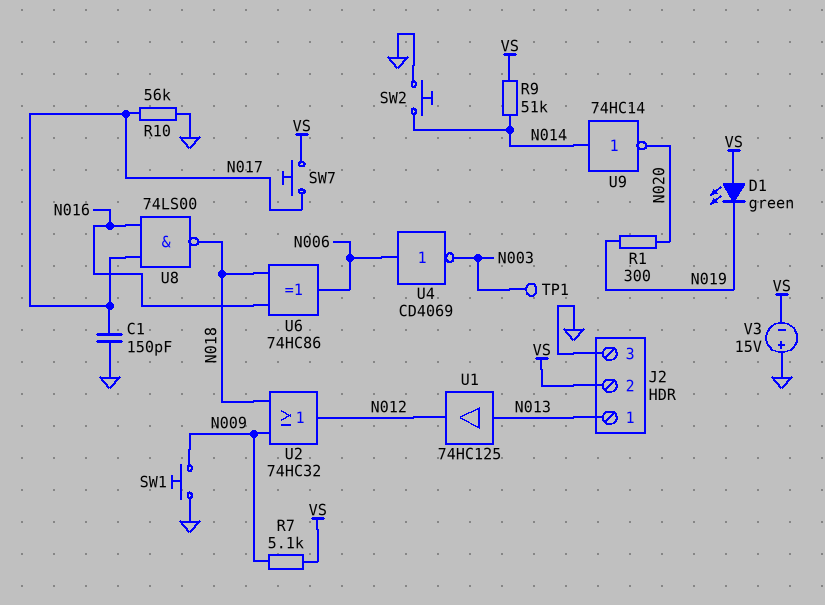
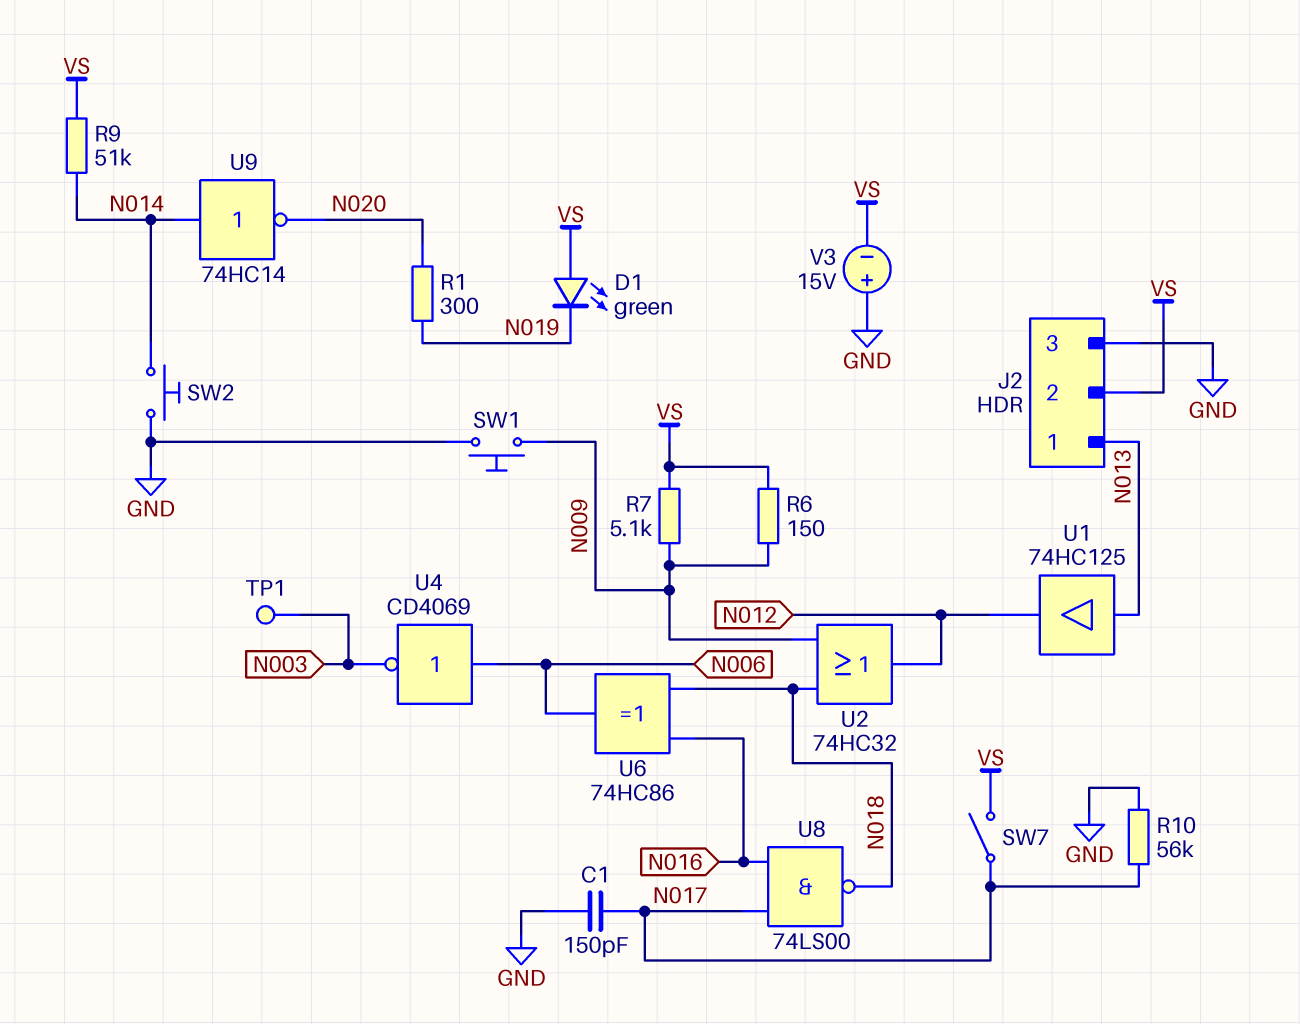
R6: none -> 150 (N009, VS)
SW7: button (N017, VS) -> switch (N017, VS)

